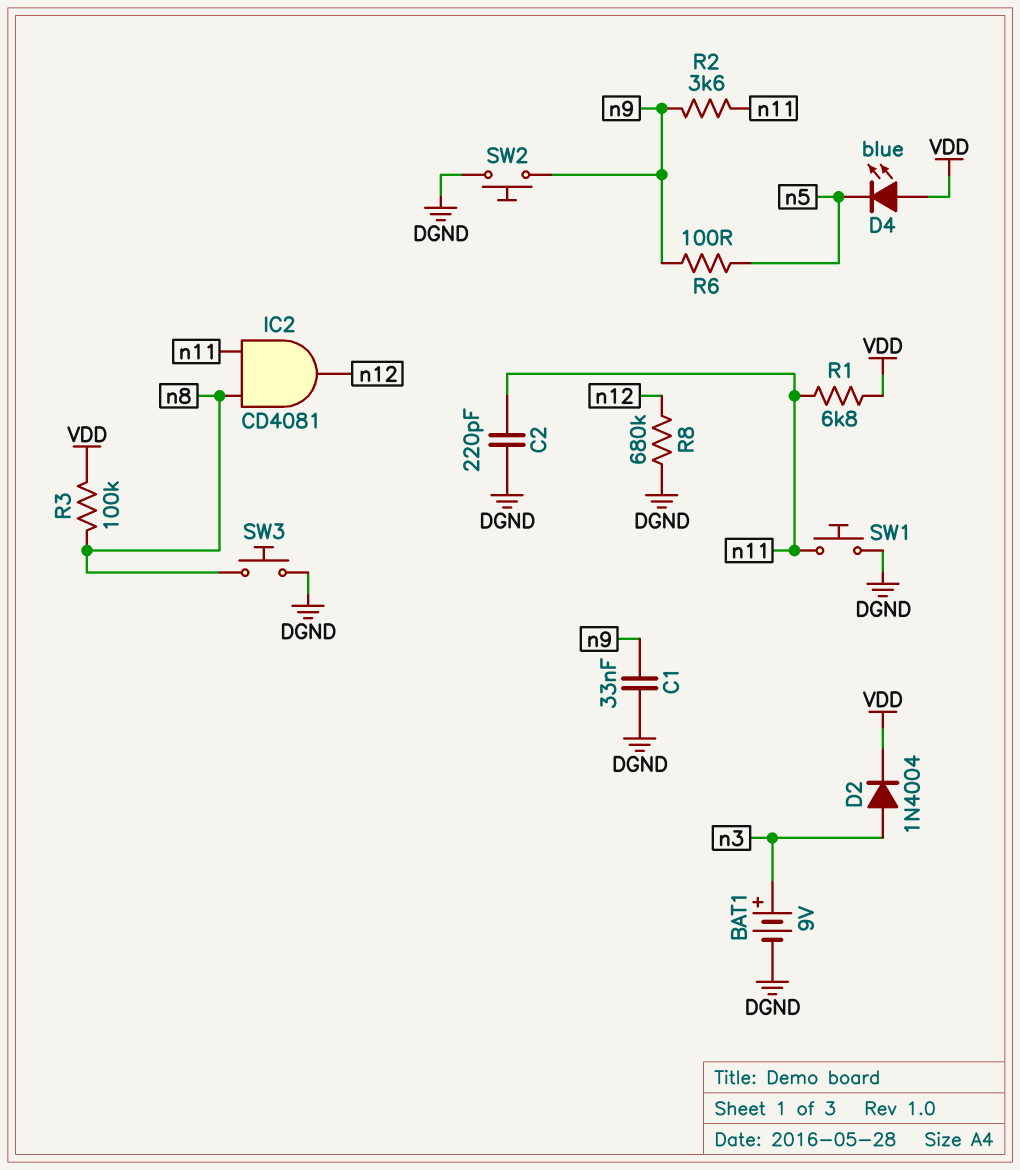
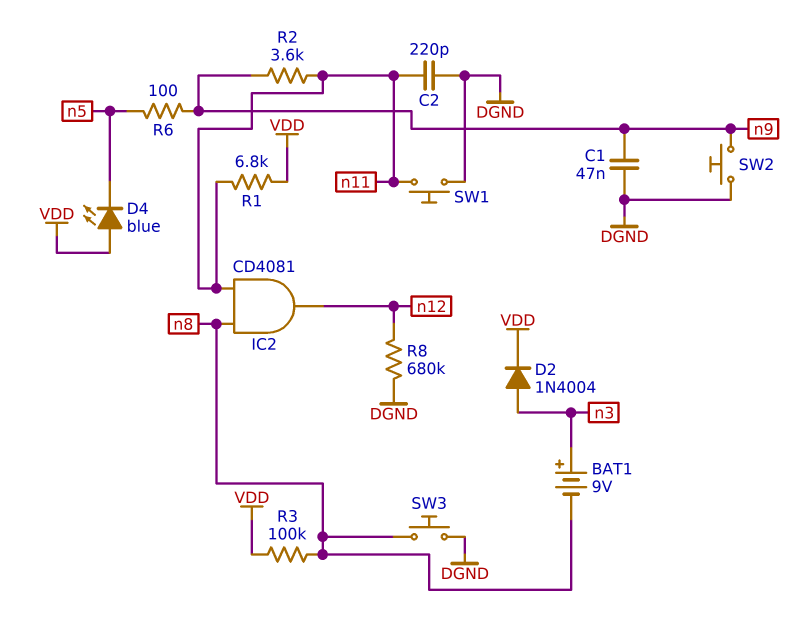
BAT1: 9V (plus n3, minus DGND) -> 9V (plus n3, minus n8)
C1: 33nF (DGND, n9) -> 47nF (DGND, n9)

